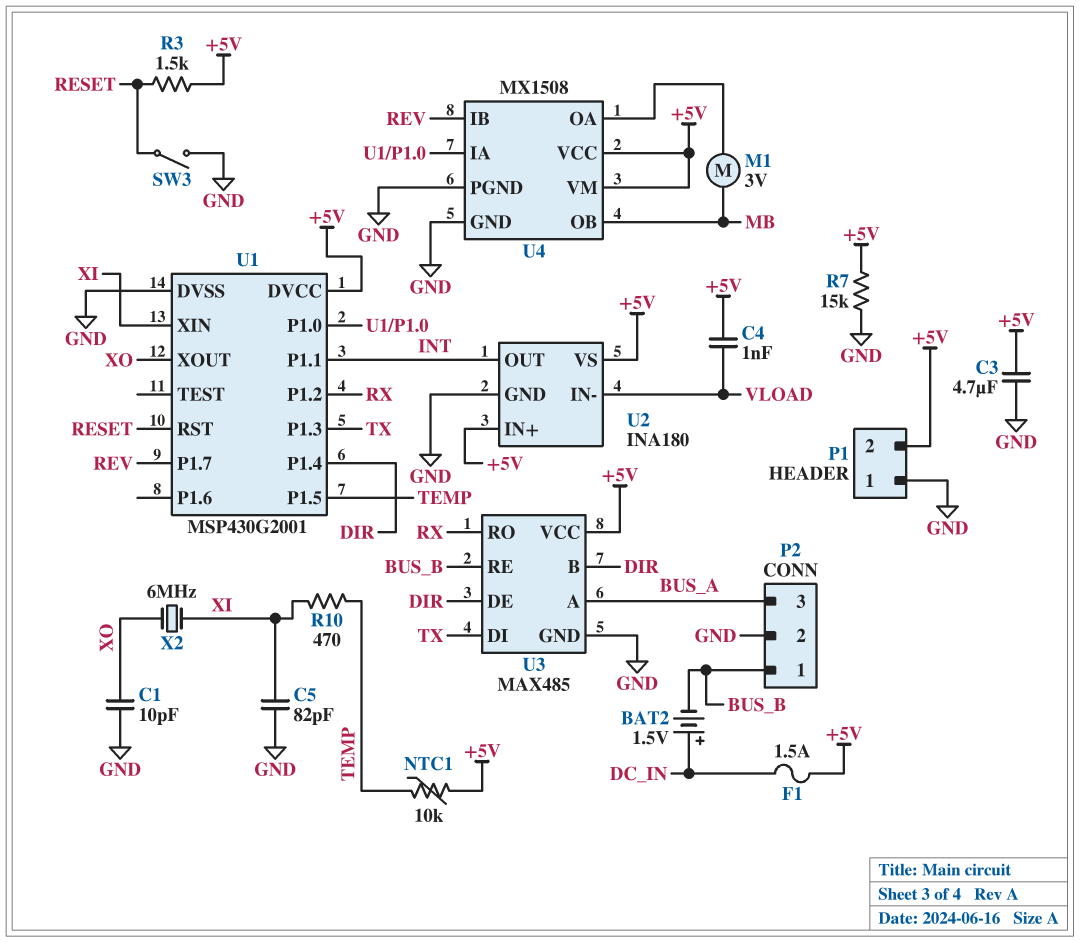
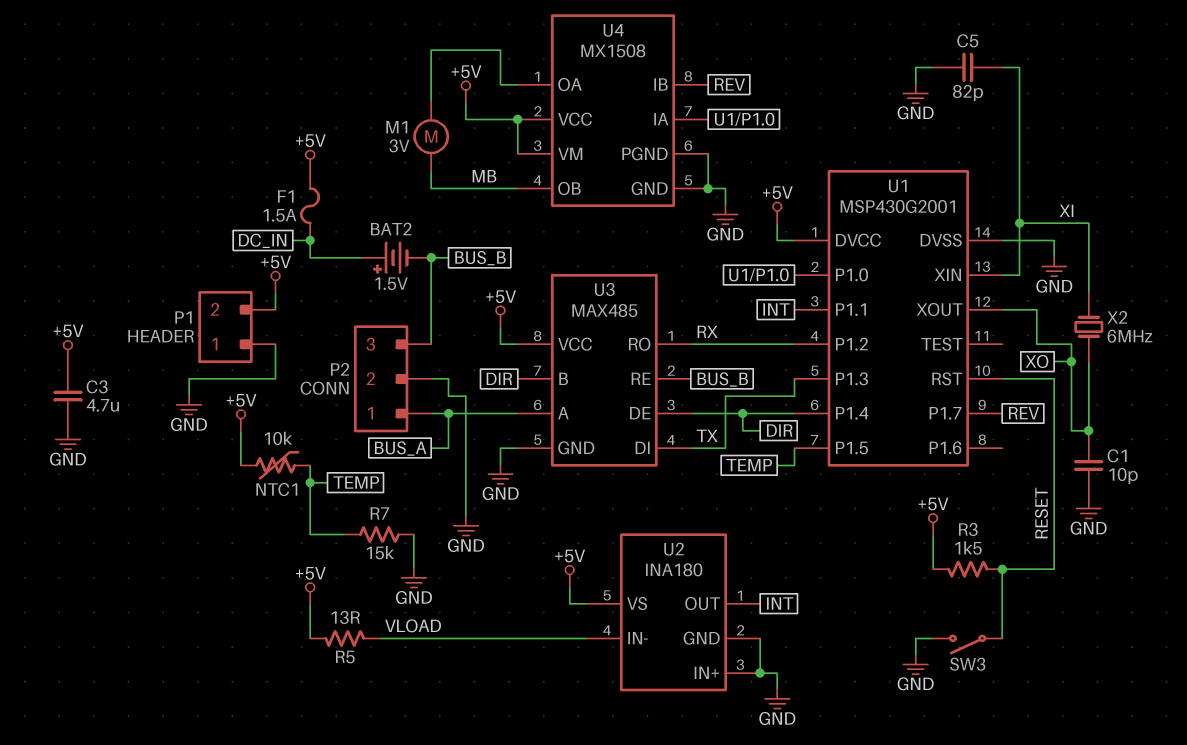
C4: 1nF (+5V, VLOAD) -> none
P2 pin 1: BUS_B -> BUS_A
P2 pin 3: BUS_A -> BUS_B
R5: none -> 13 (+5V, VLOAD)
R7: 15k (+5V, GND) -> 15k (GND, TEMP)
R10: 470 (TEMP, XI) -> none
U2 pin IN+: +5V -> GND

